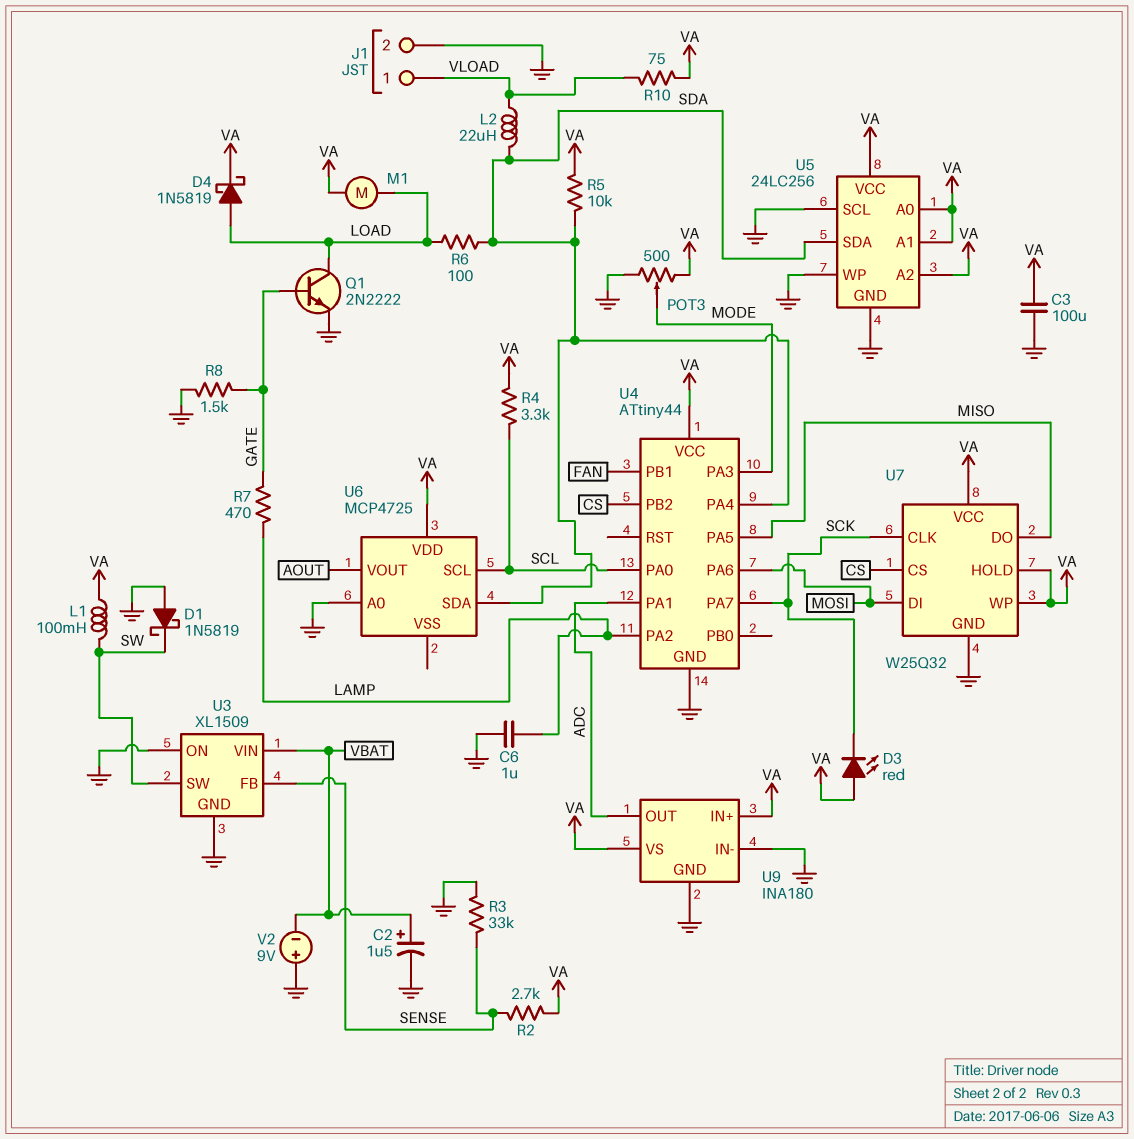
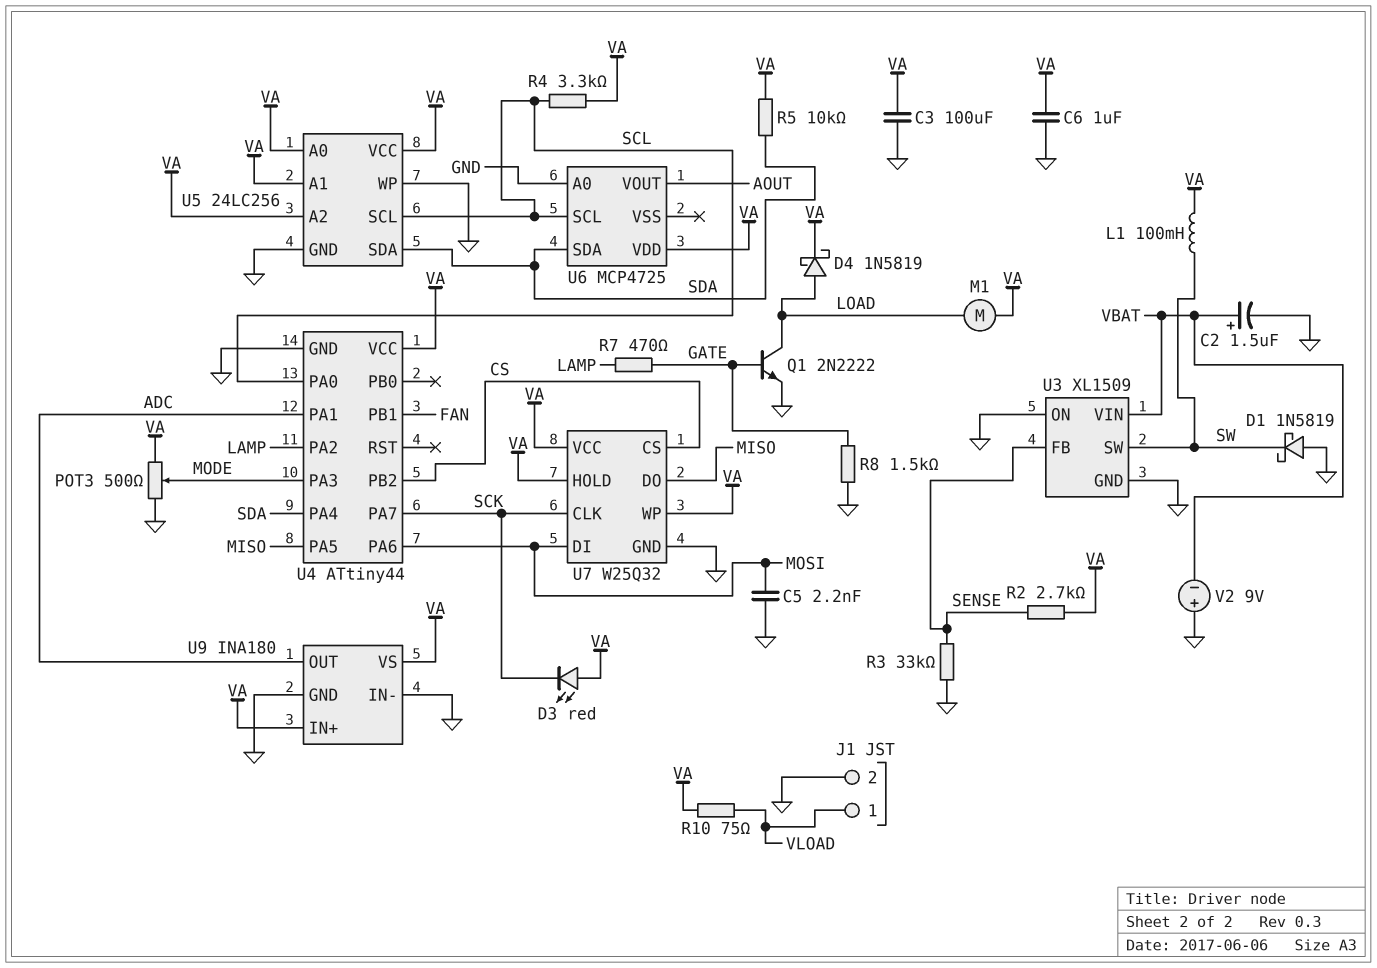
C5: none -> 2.2nF (GND, MOSI)
C6: 1uF (GND, LAMP) -> 1uF (GND, VA)
L2: 22uH (SDA, VLOAD) -> none
R6: 100 (LOAD, SDA) -> none
U5 pin SCL: GND -> SCL

